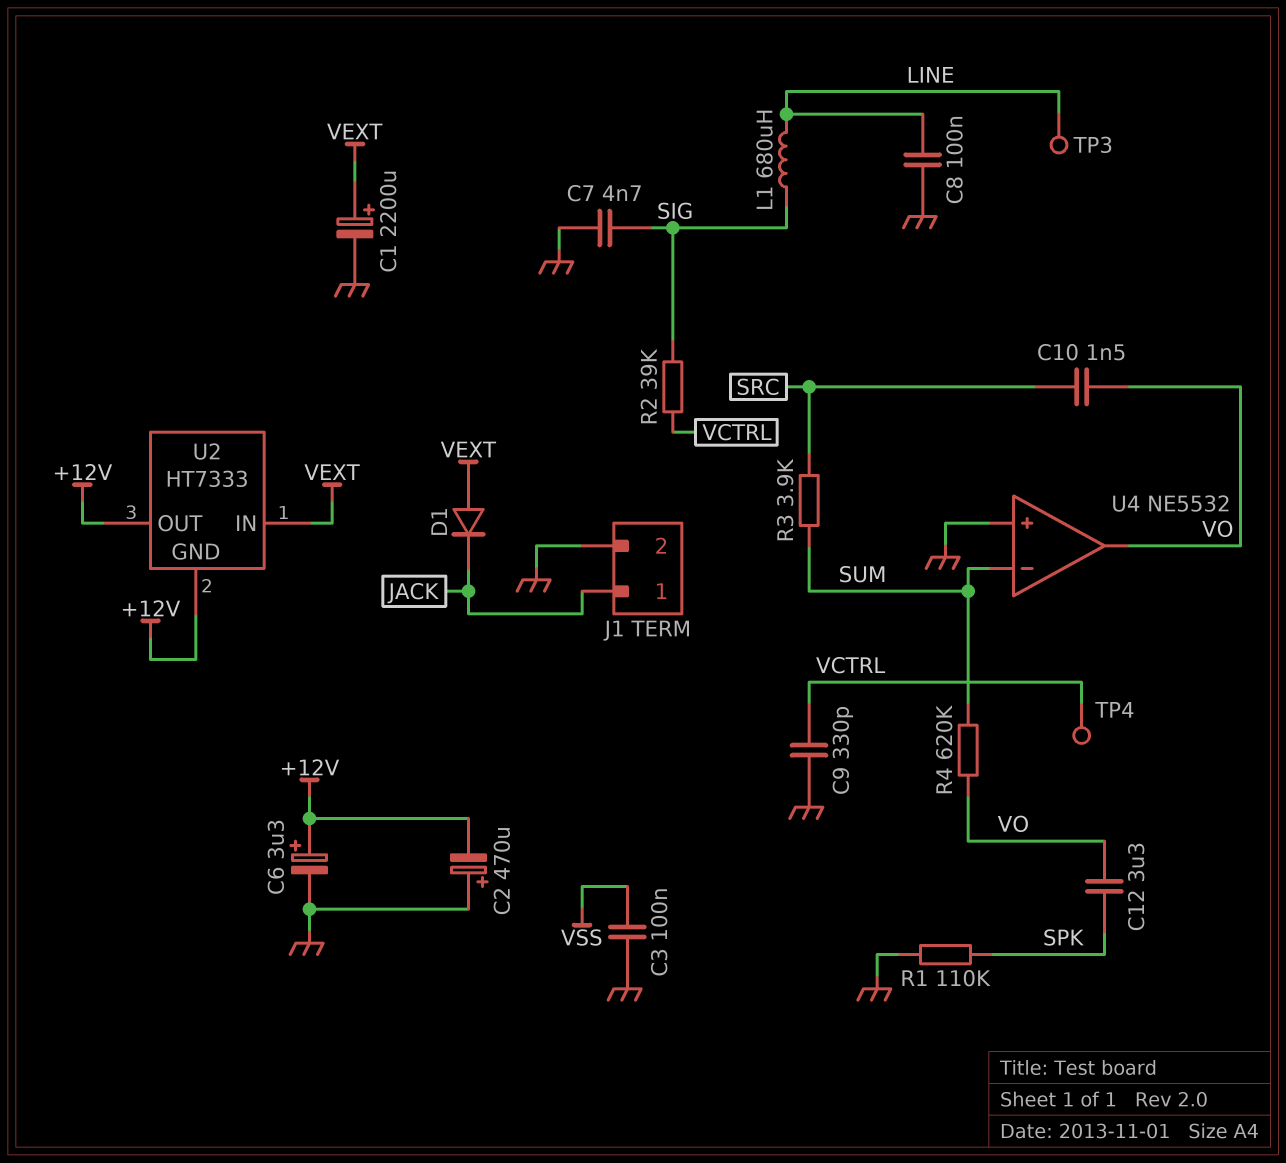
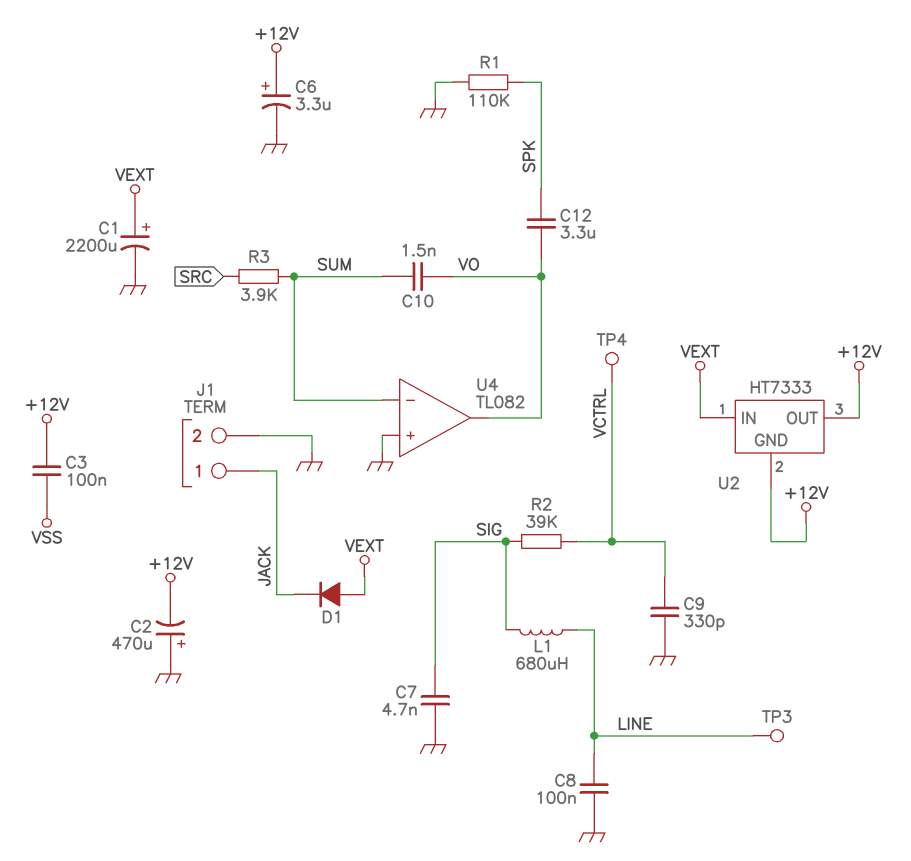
C3: 100nF (GND, VSS) -> 100nF (+12V, VSS)
C10: 1.5nF (SRC, VO) -> 1.5nF (SUM, VO)
R4: 620k (SUM, VO) -> none
U4: NE5532 -> TL082

